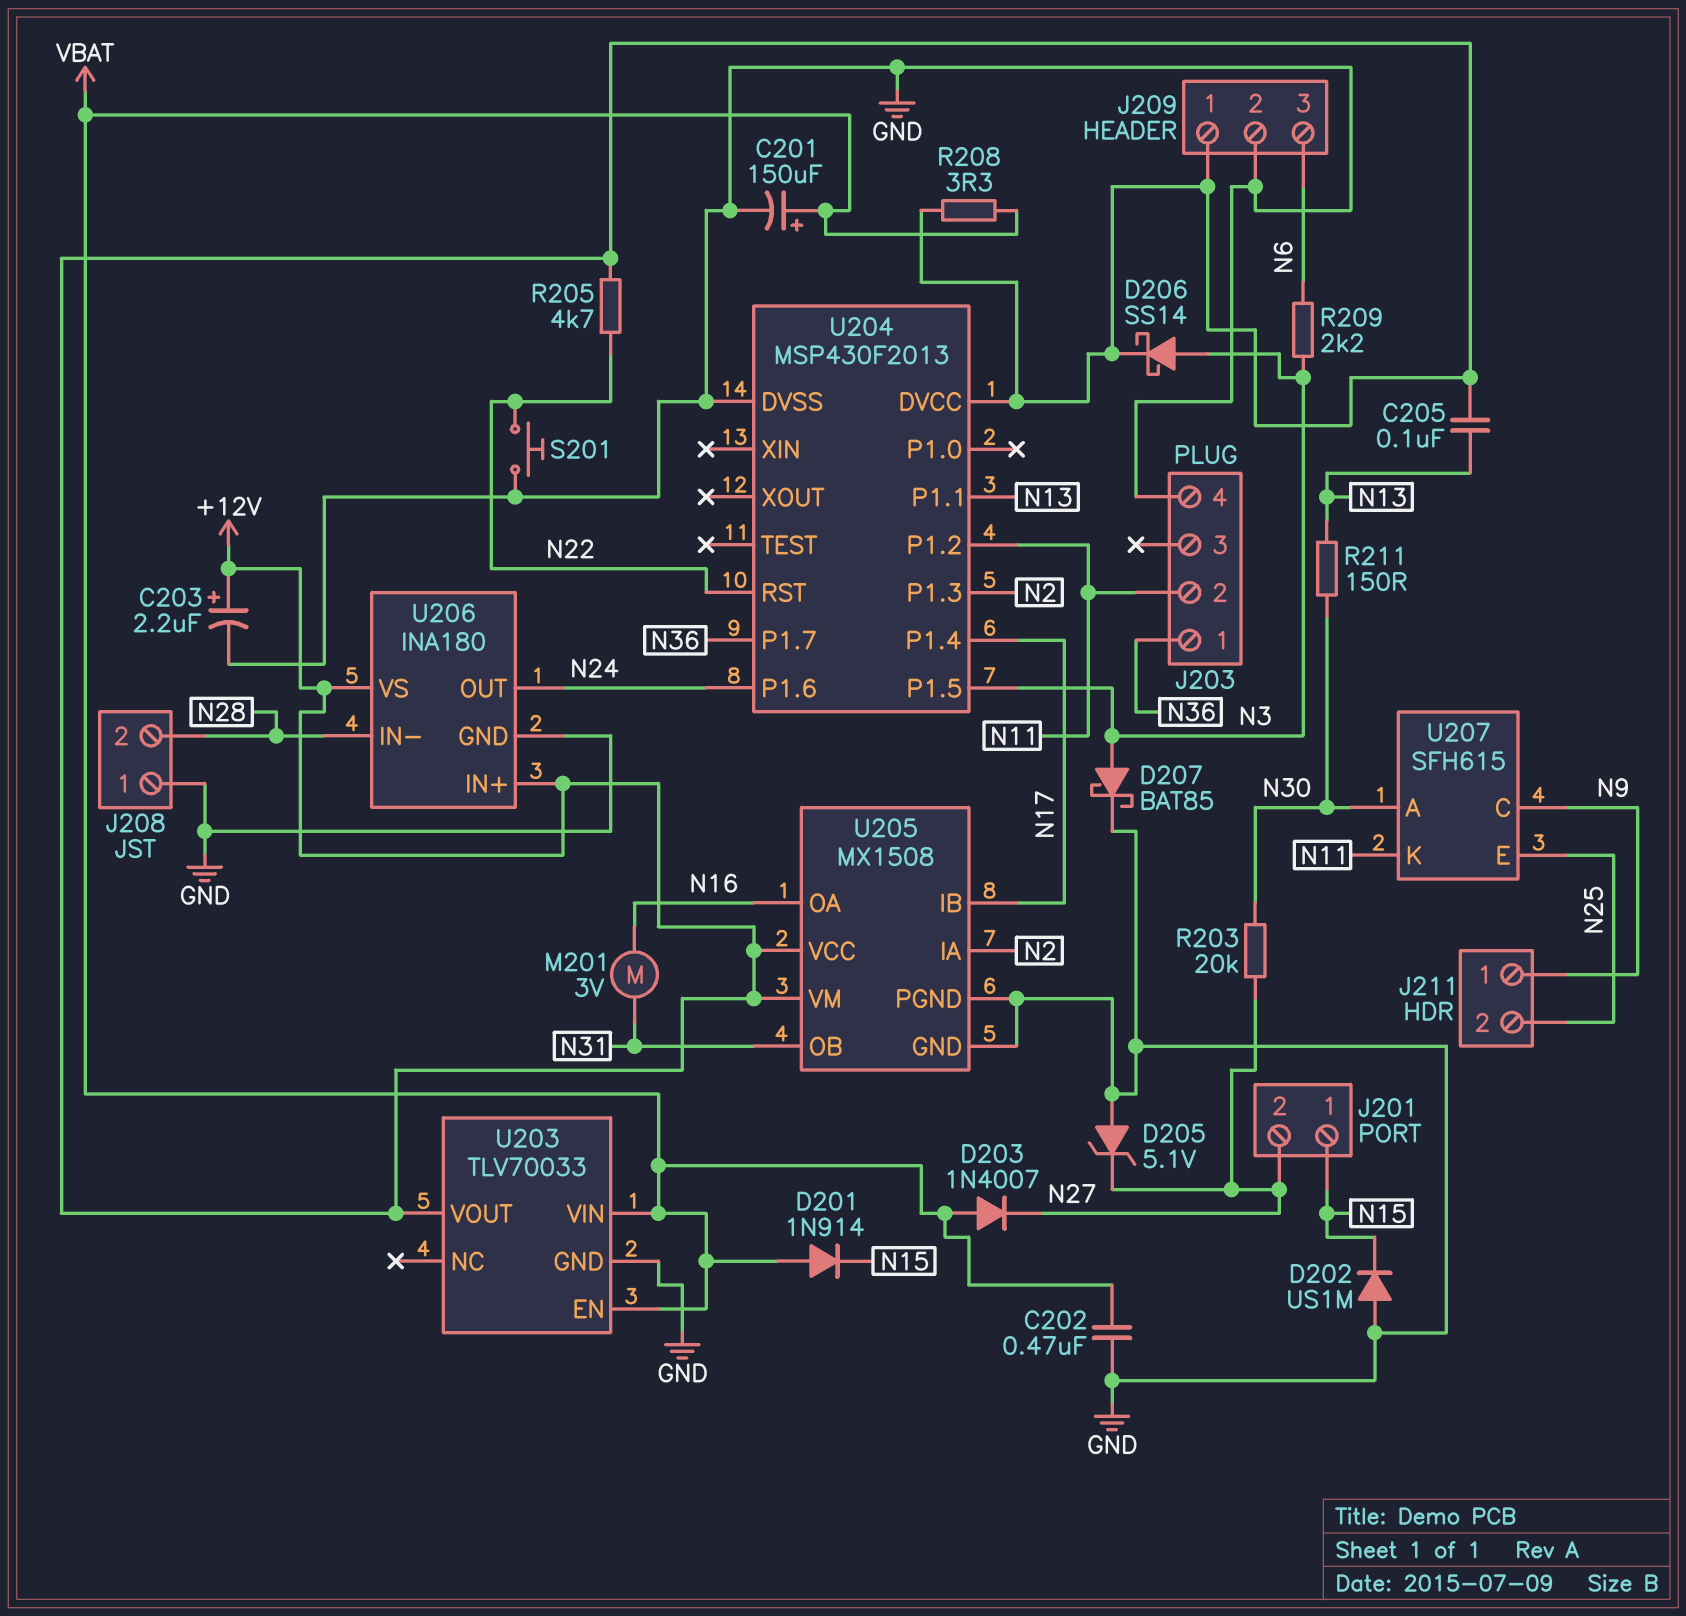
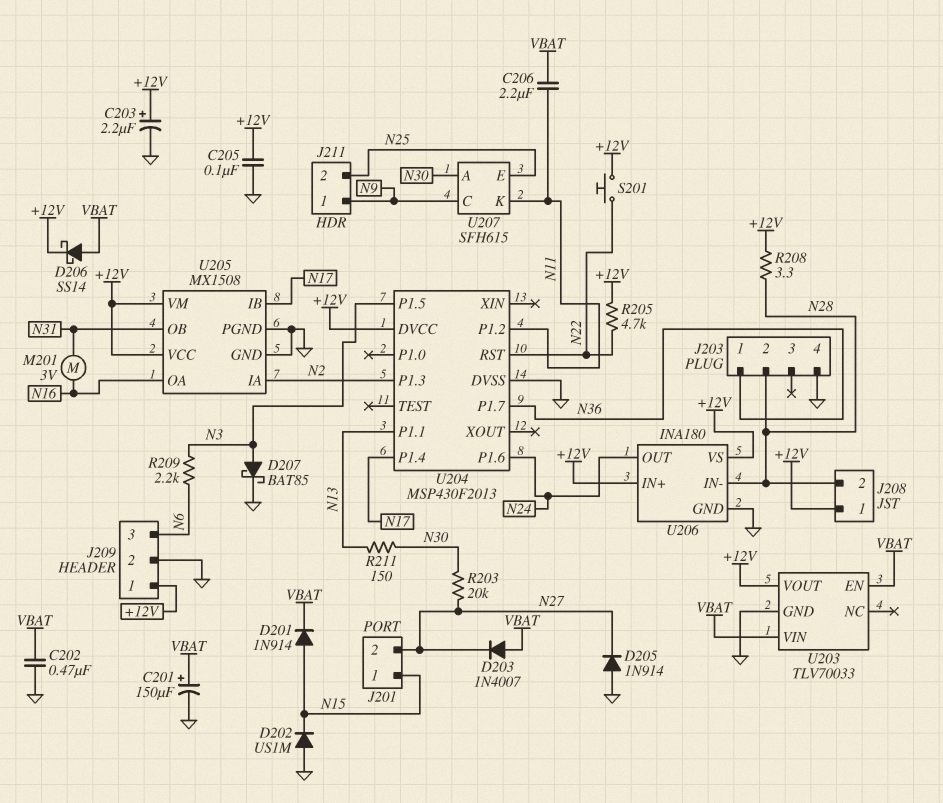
C205: 100nF (+12V, N13) -> 100nF (+12V, GND)
C206: none -> 2.2uF (N11, VBAT)
D201: diode 1N914 (A VBAT, K N15) -> diode 1N914 (A N15, K VBAT)
D205: zener 5.1V (A GND, K N27) -> diode 1N914 (A GND, K N27)
D206: schottky SS14 (A N3, K +12V) -> schottky SS14 (A VBAT, K +12V)
J203 pin 2: N11 -> N28
J208 pin 1: GND -> +12V
R208: 3.3 (+12V, VBAT) -> 3.3 (+12V, N28)
S201: button (GND, N22) -> button (+12V, N22)

